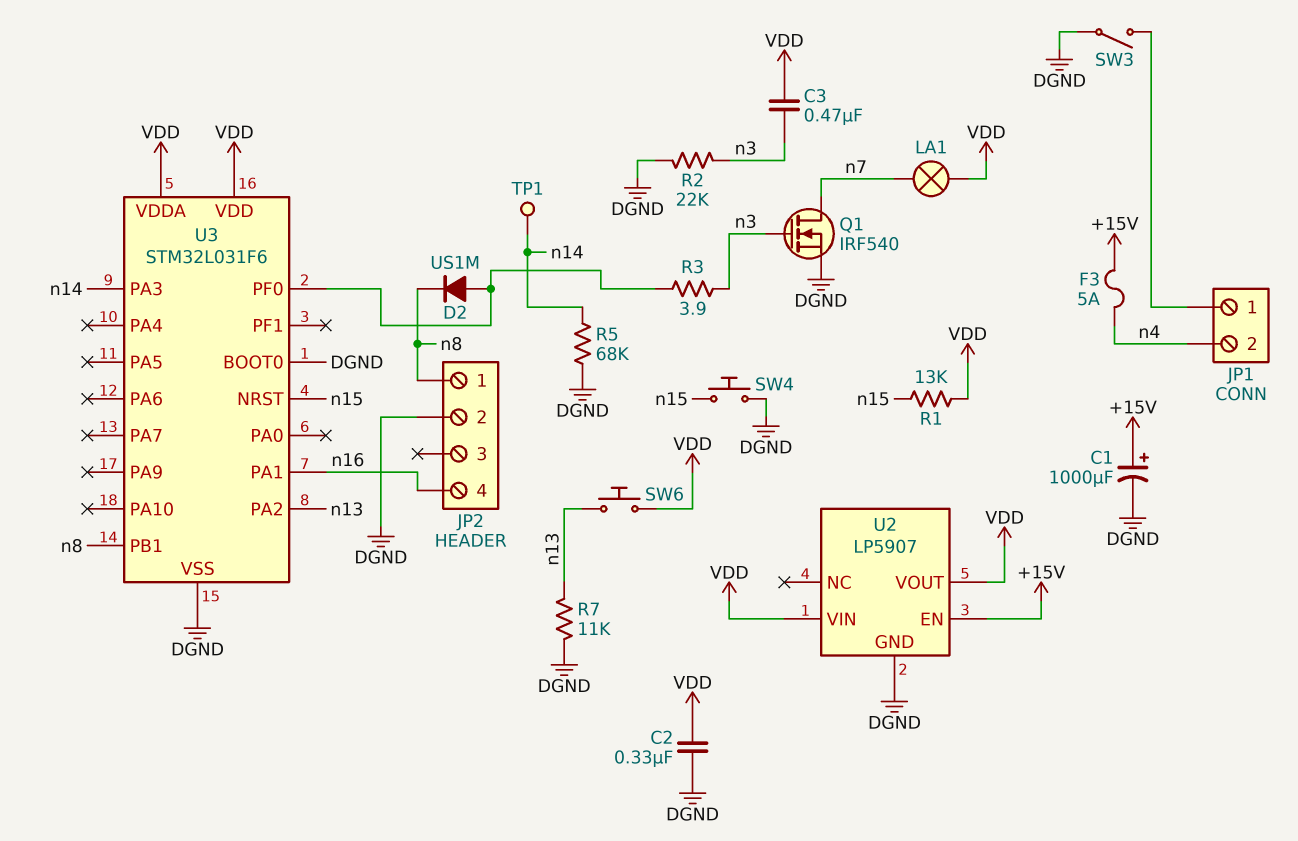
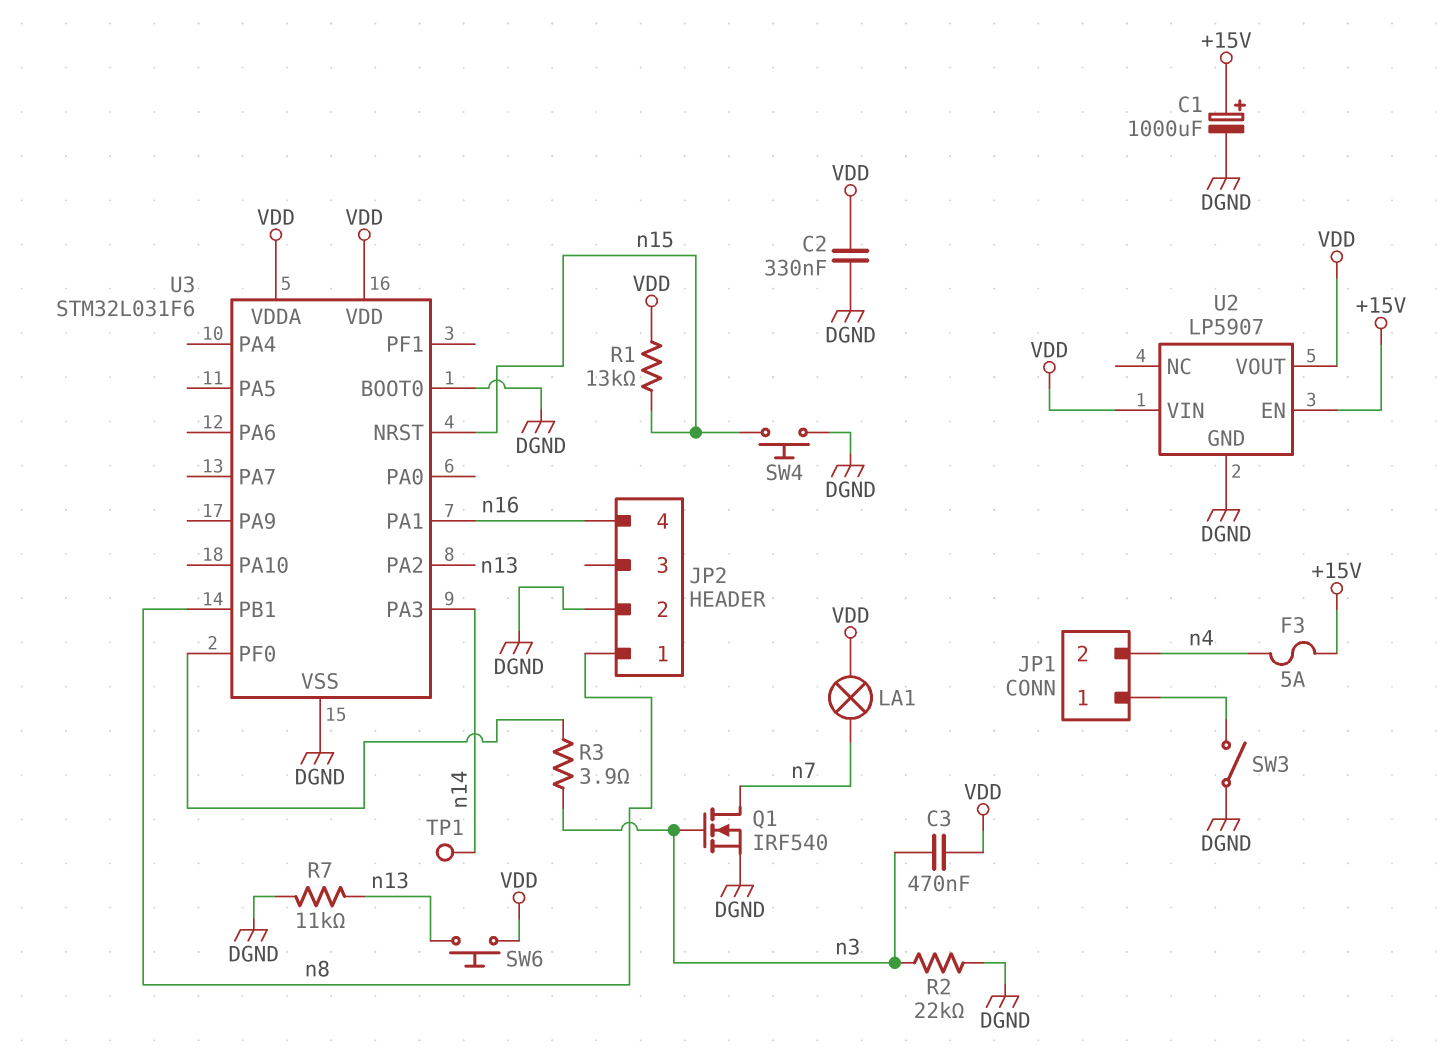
D2: diode US1M (A U3/PF0, K n8) -> none
R5: 68k (DGND, n14) -> none

